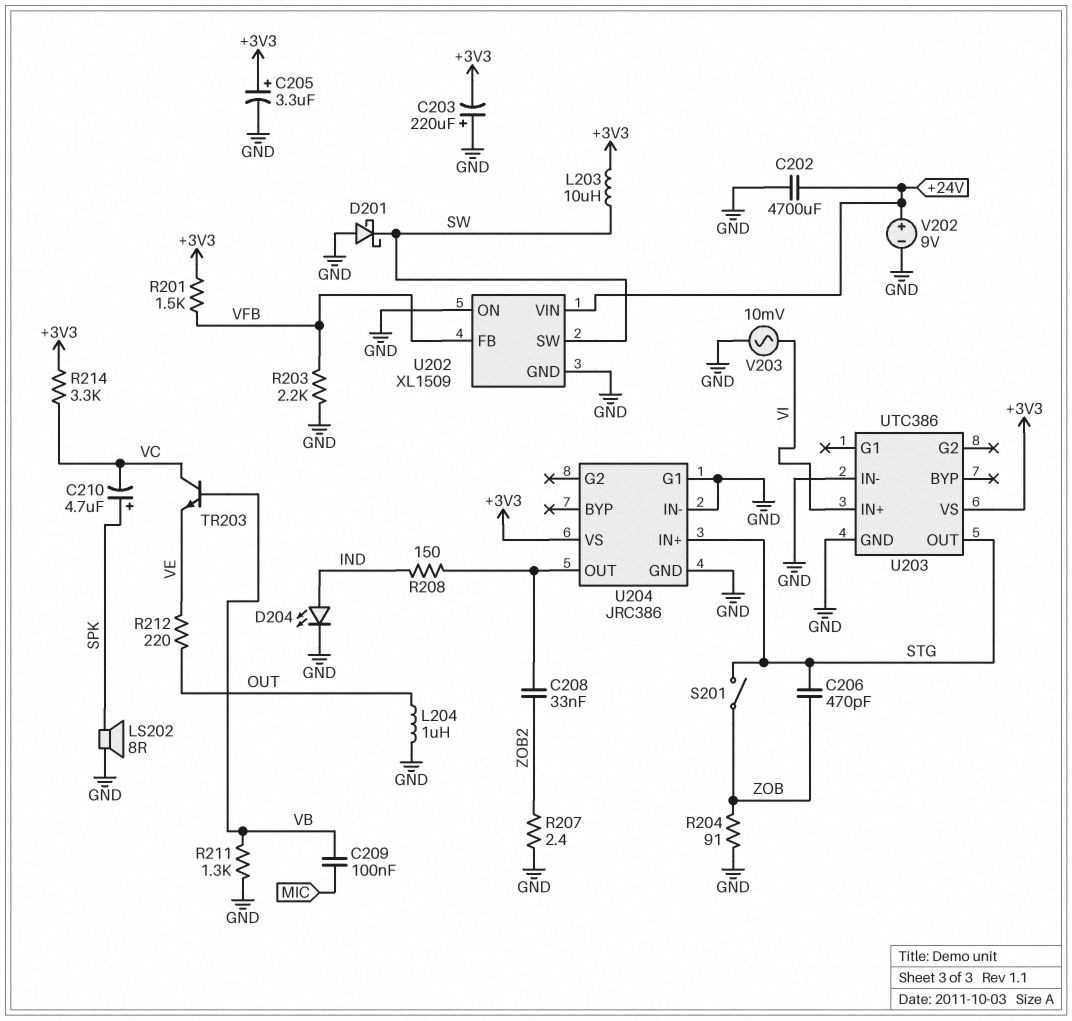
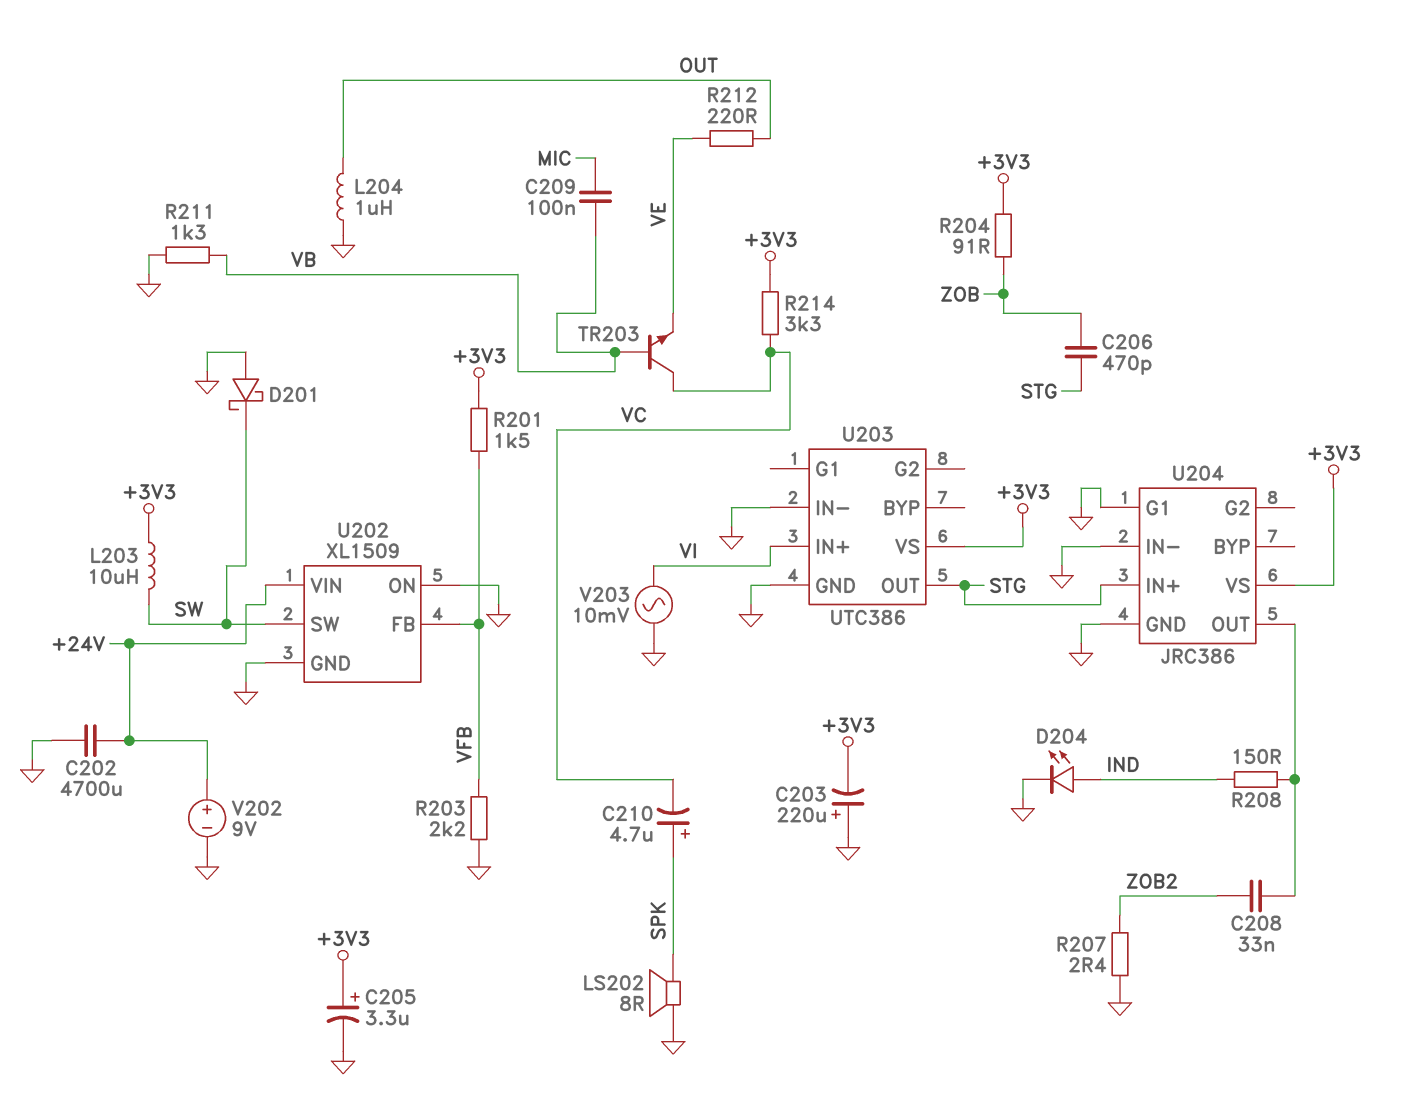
R204: 91 (GND, ZOB) -> 91 (+3V3, ZOB)
S201: switch (STG, ZOB) -> none

